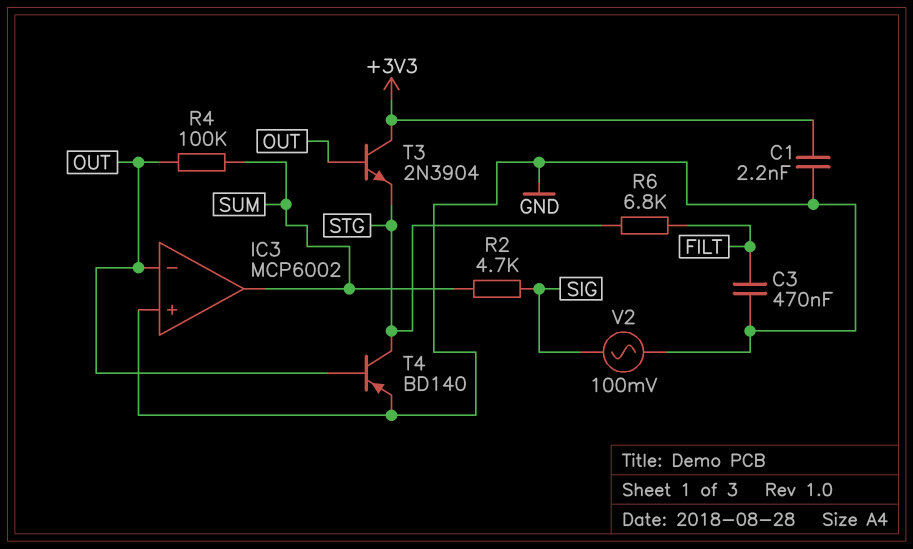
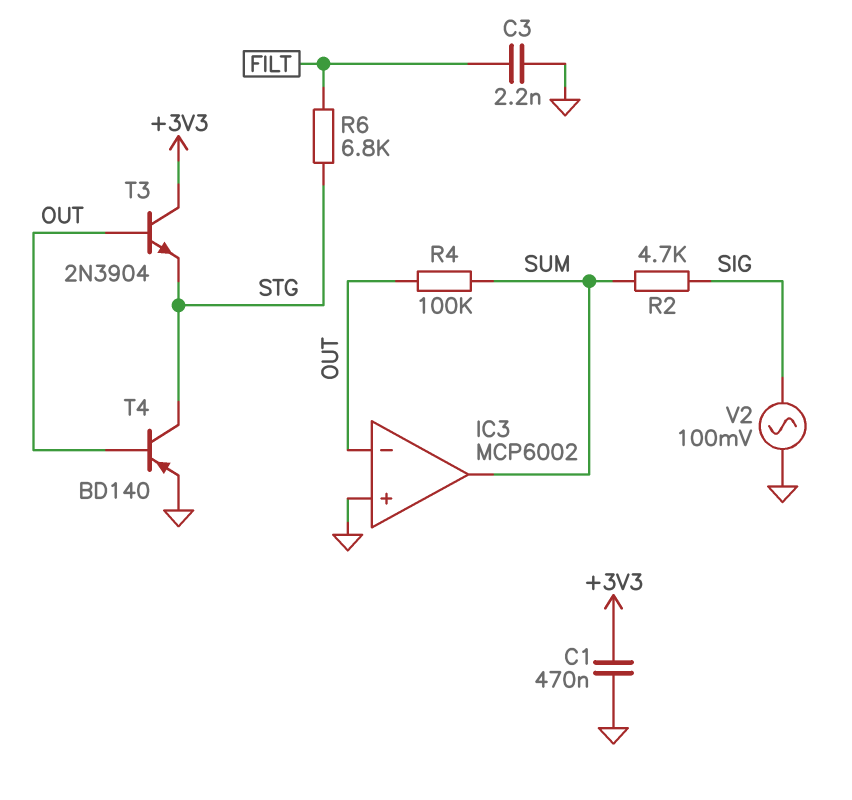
C1: 2.2nF (+3V3, GND) -> 470nF (+3V3, GND)
C3: 470nF (FILT, GND) -> 2.2nF (FILT, GND)

